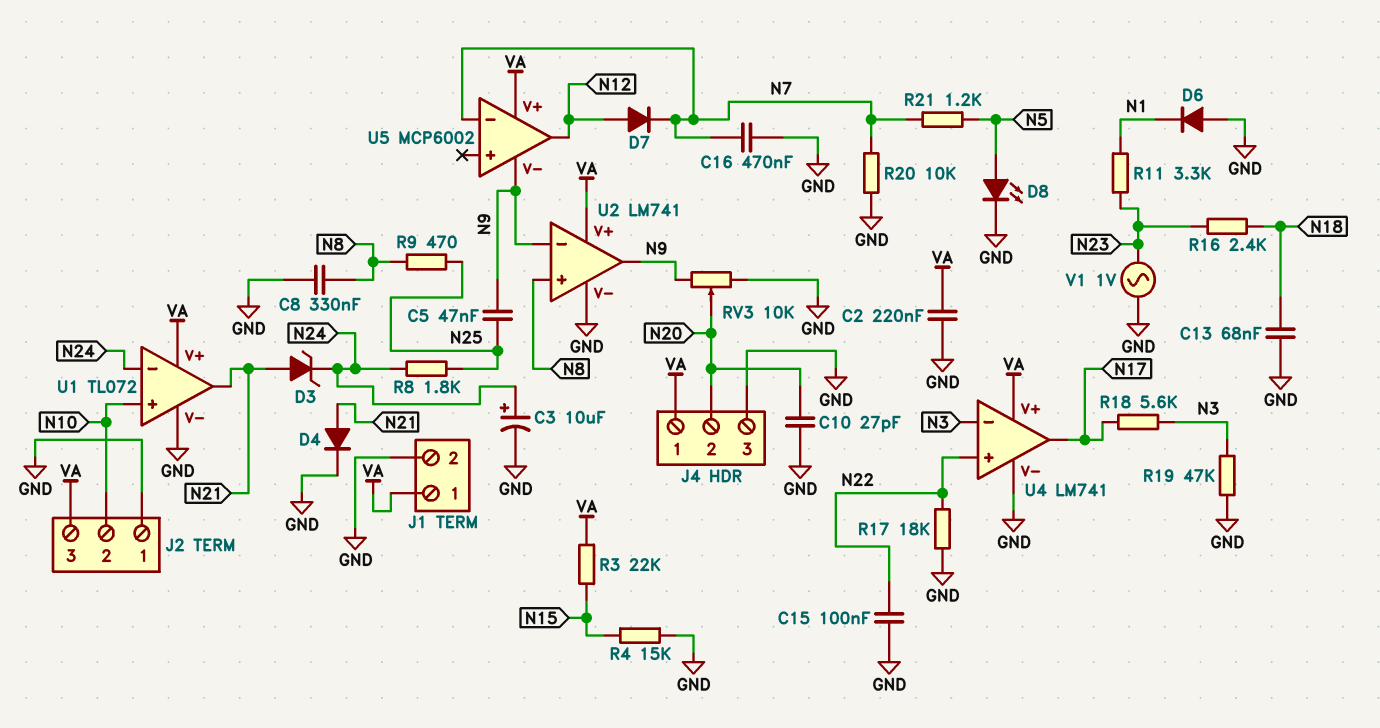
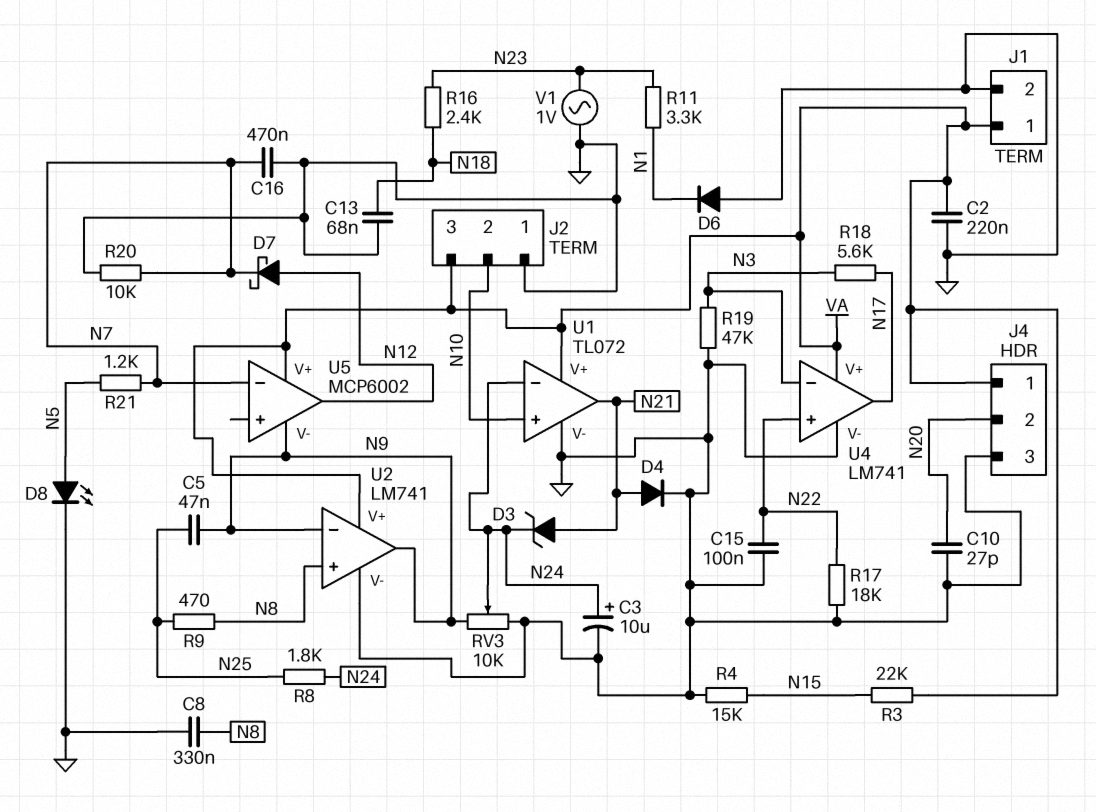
D7: diode (A N12, K N7) -> schottky (A N12, K N7)
RV3: 10k (GND, N9, wiper N20) -> 10k (GND, N9, wiper N24)

